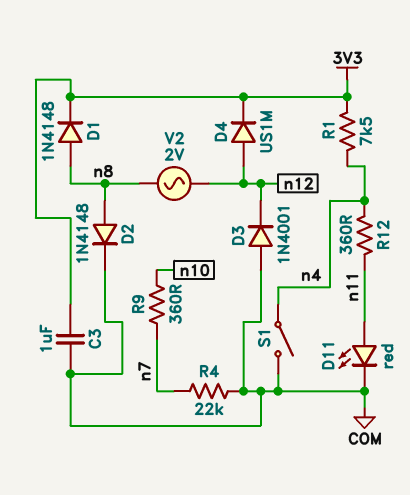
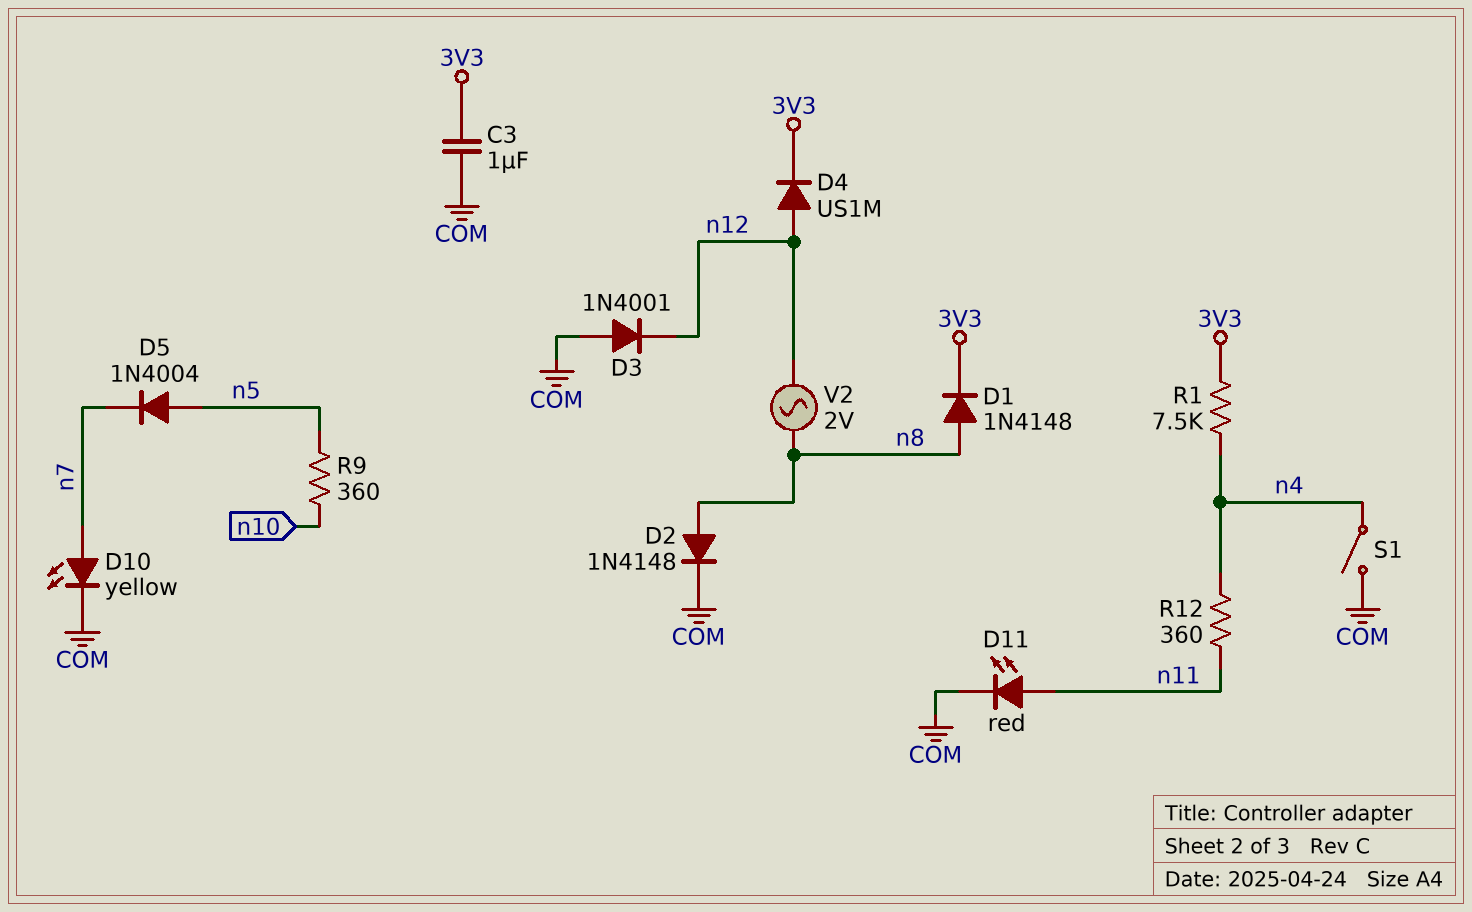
D5: none -> diode 1N4004 (A n5, K n7)
D10: none -> LED yellow (A n7, K COM)
R4: 22k (COM, n7) -> none
R9: 360 (n7, n10) -> 360 (n5, n10)

